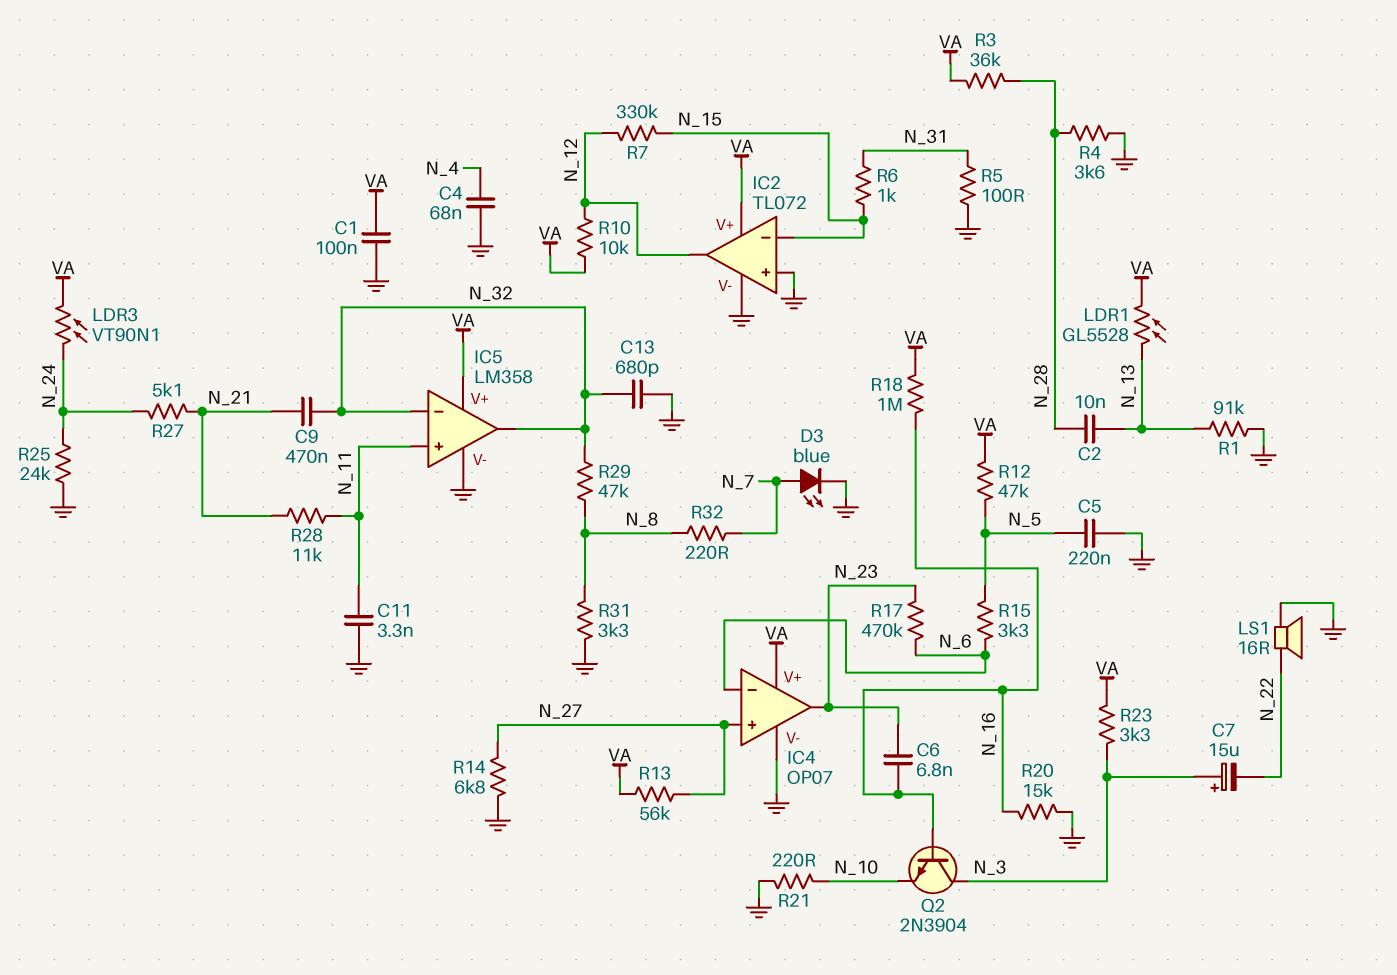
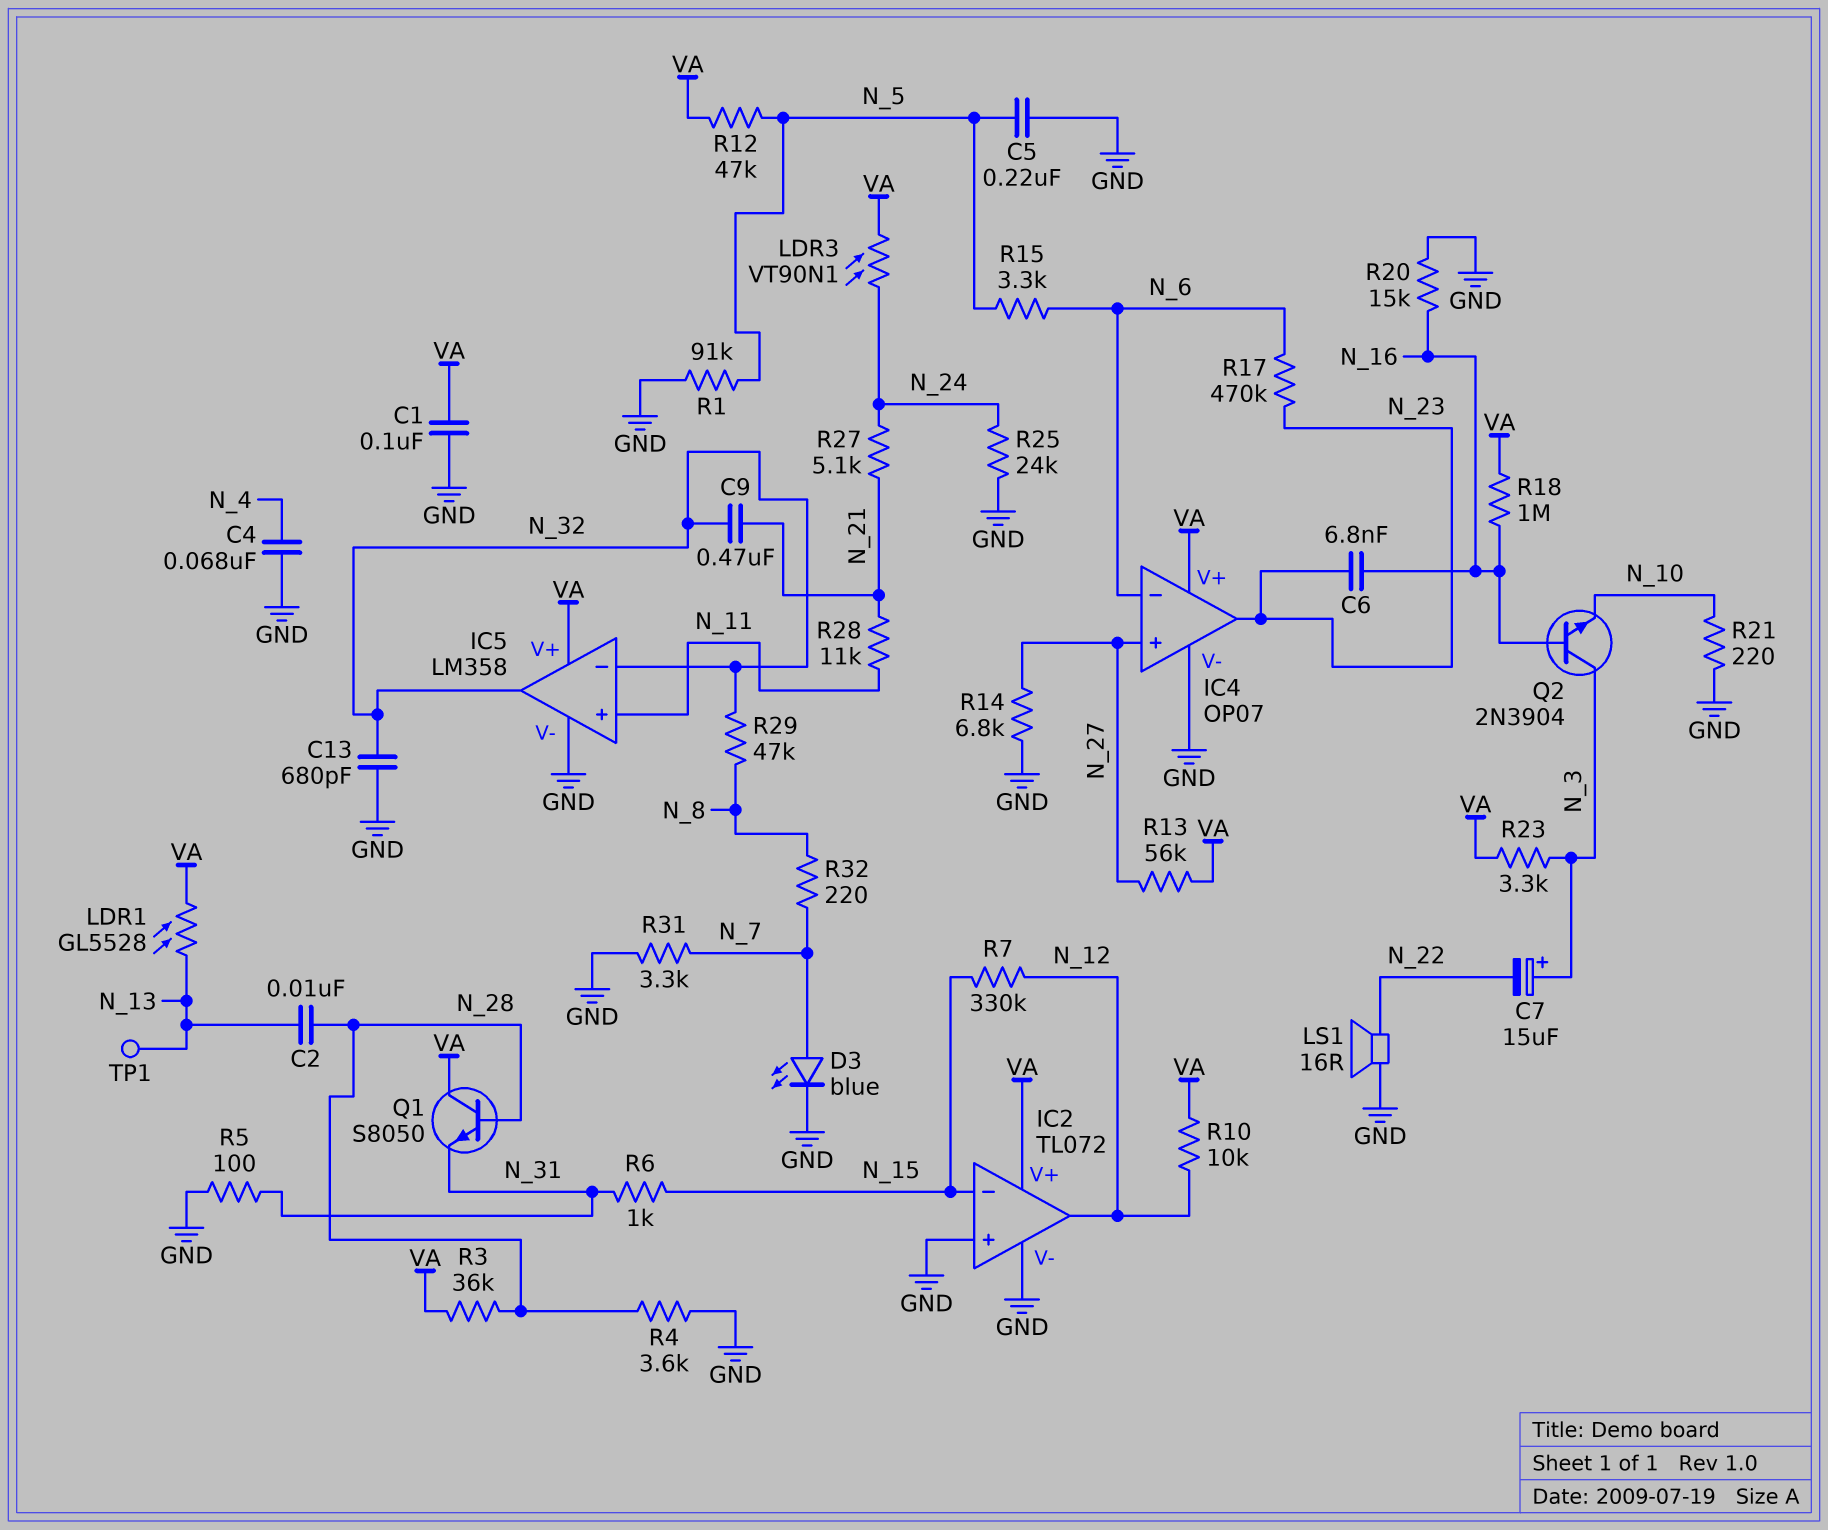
C11: 3.3nF (GND, N_11) -> none
Q1: none -> NPN S8050 (B N_28, C VA, E N_31)
R1: 91k (GND, N_13) -> 91k (GND, N_5)
R31: 3.3k (GND, N_8) -> 3.3k (GND, N_7)
TP1: none -> test point (N_13)

